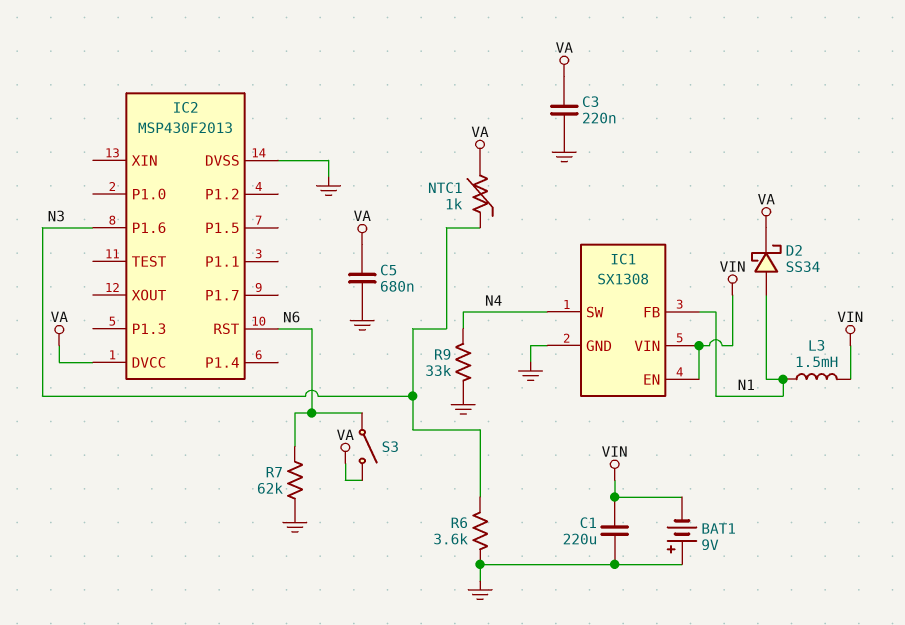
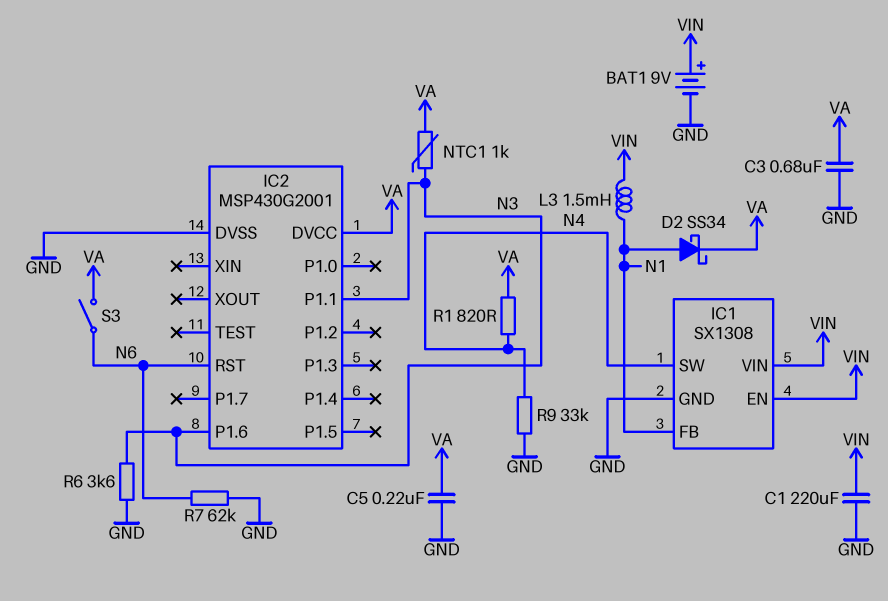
BAT1: 9V (plus GND, minus VIN) -> 9V (plus VIN, minus GND)
C3: 220nF (GND, VA) -> 680nF (GND, VA)
C5: 680nF (GND, VA) -> 220nF (GND, VA)
IC2: MSP430F2013 -> MSP430G2001
IC2 pin P1.1: none -> N3
R1: none -> 820 (N4, VA)

